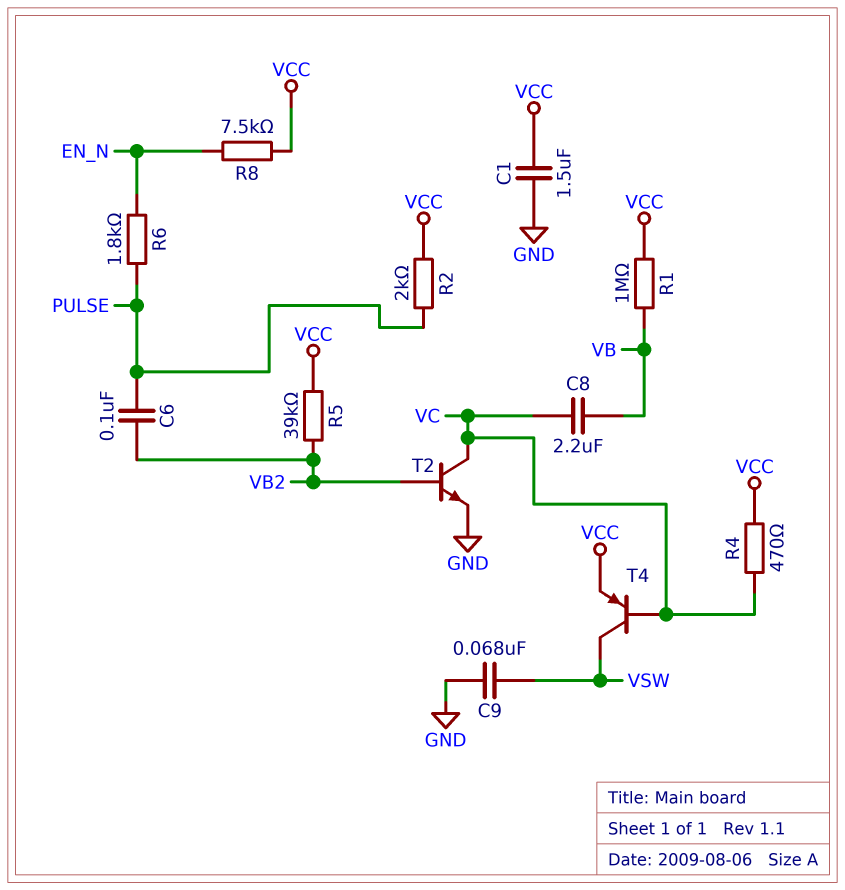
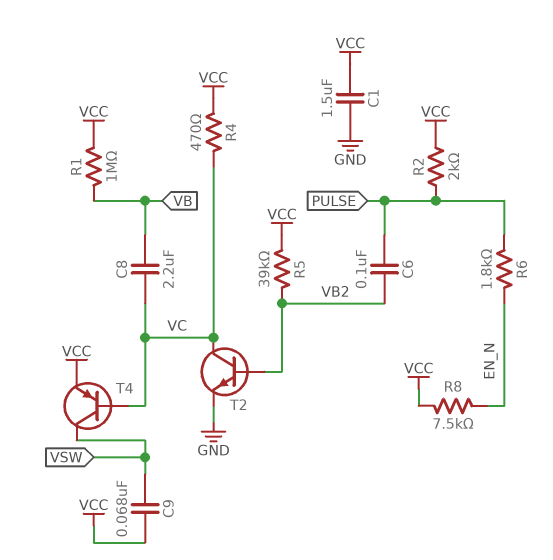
C9: 68nF (GND, VSW) -> 68nF (VCC, VSW)

